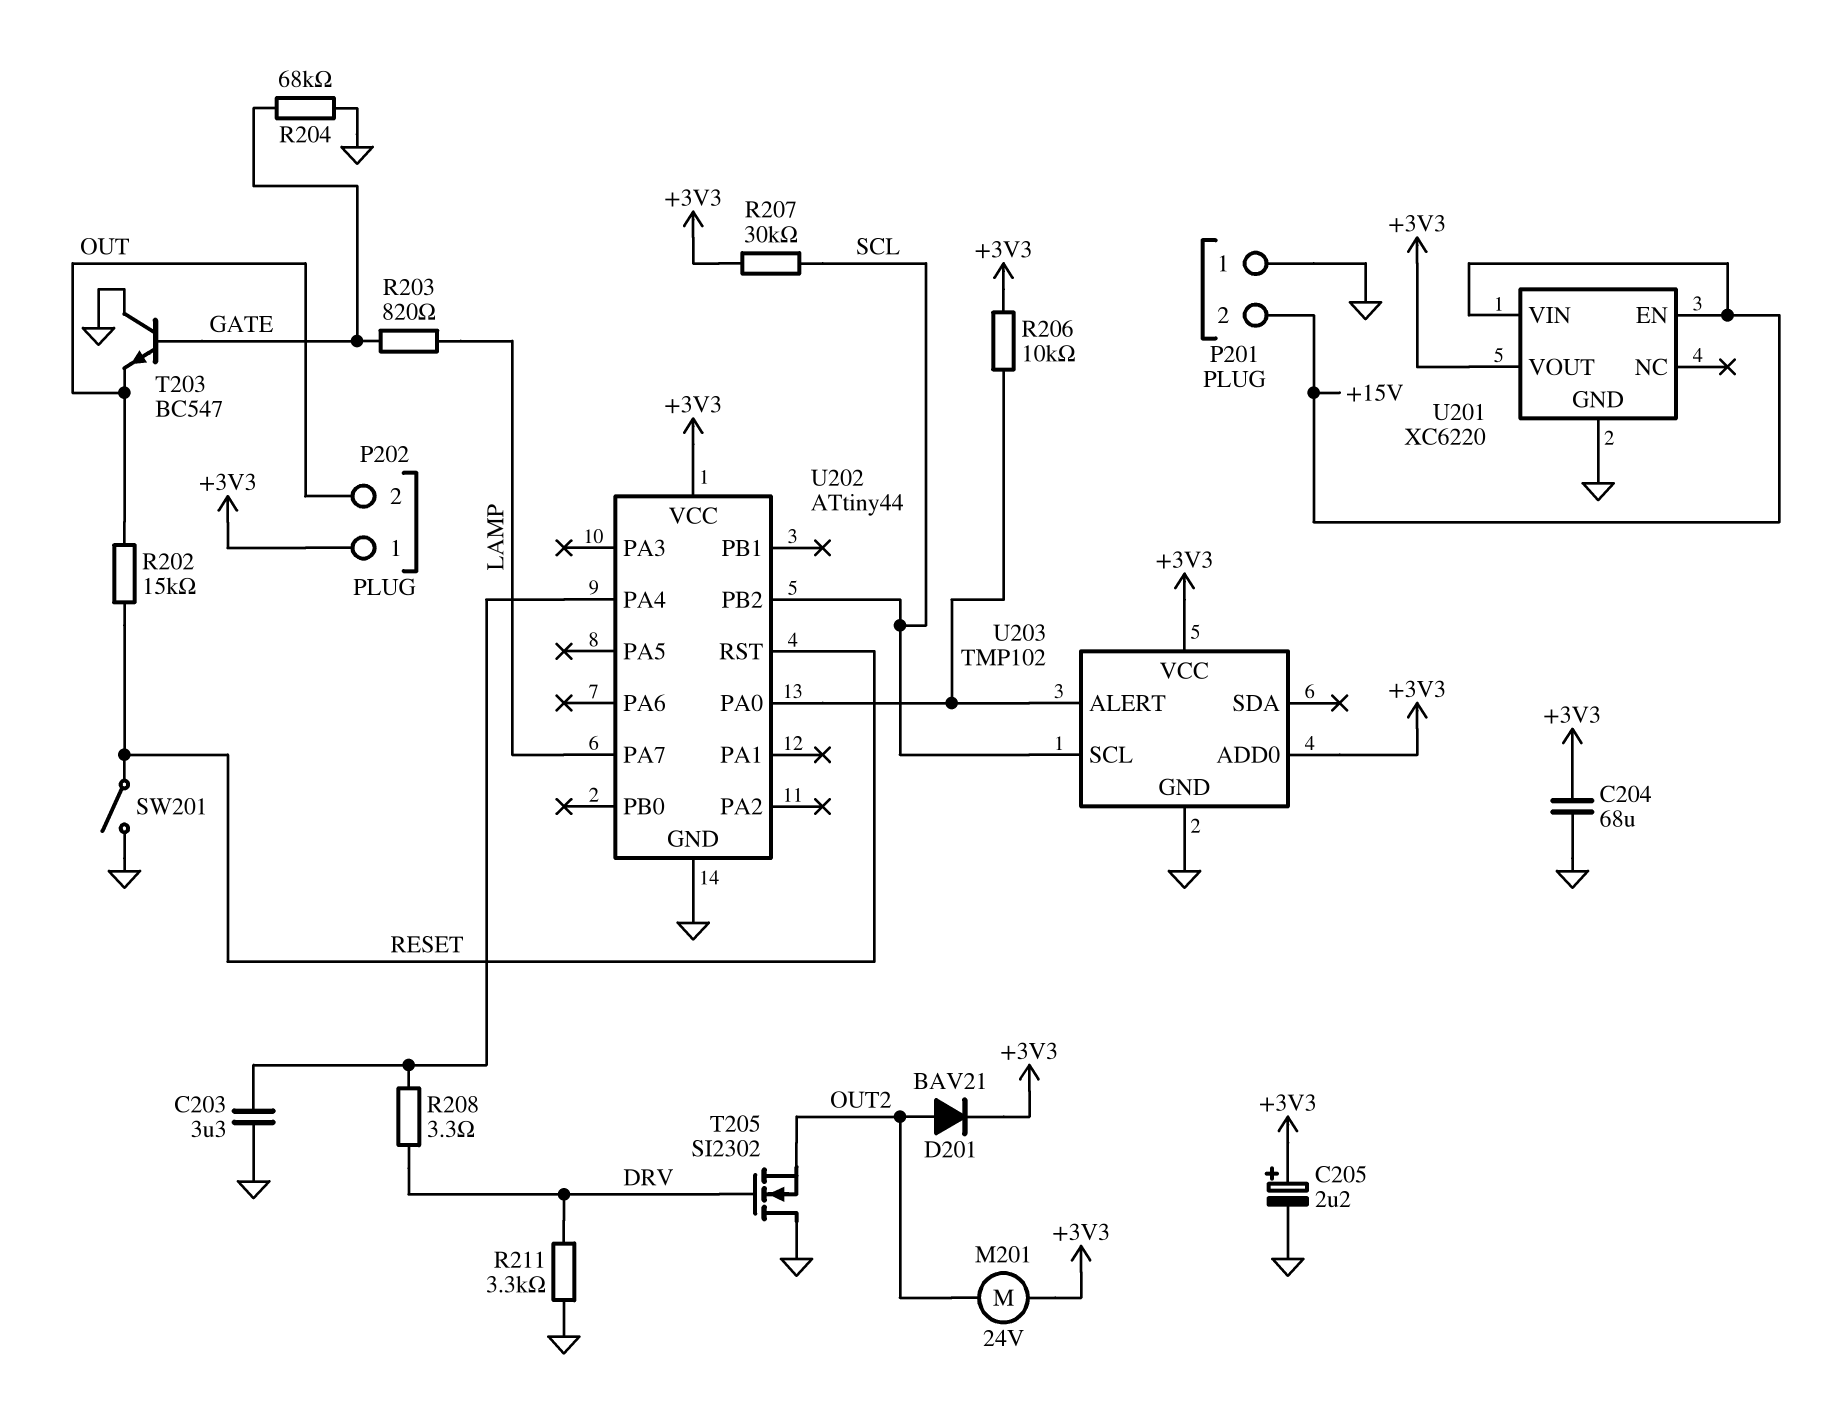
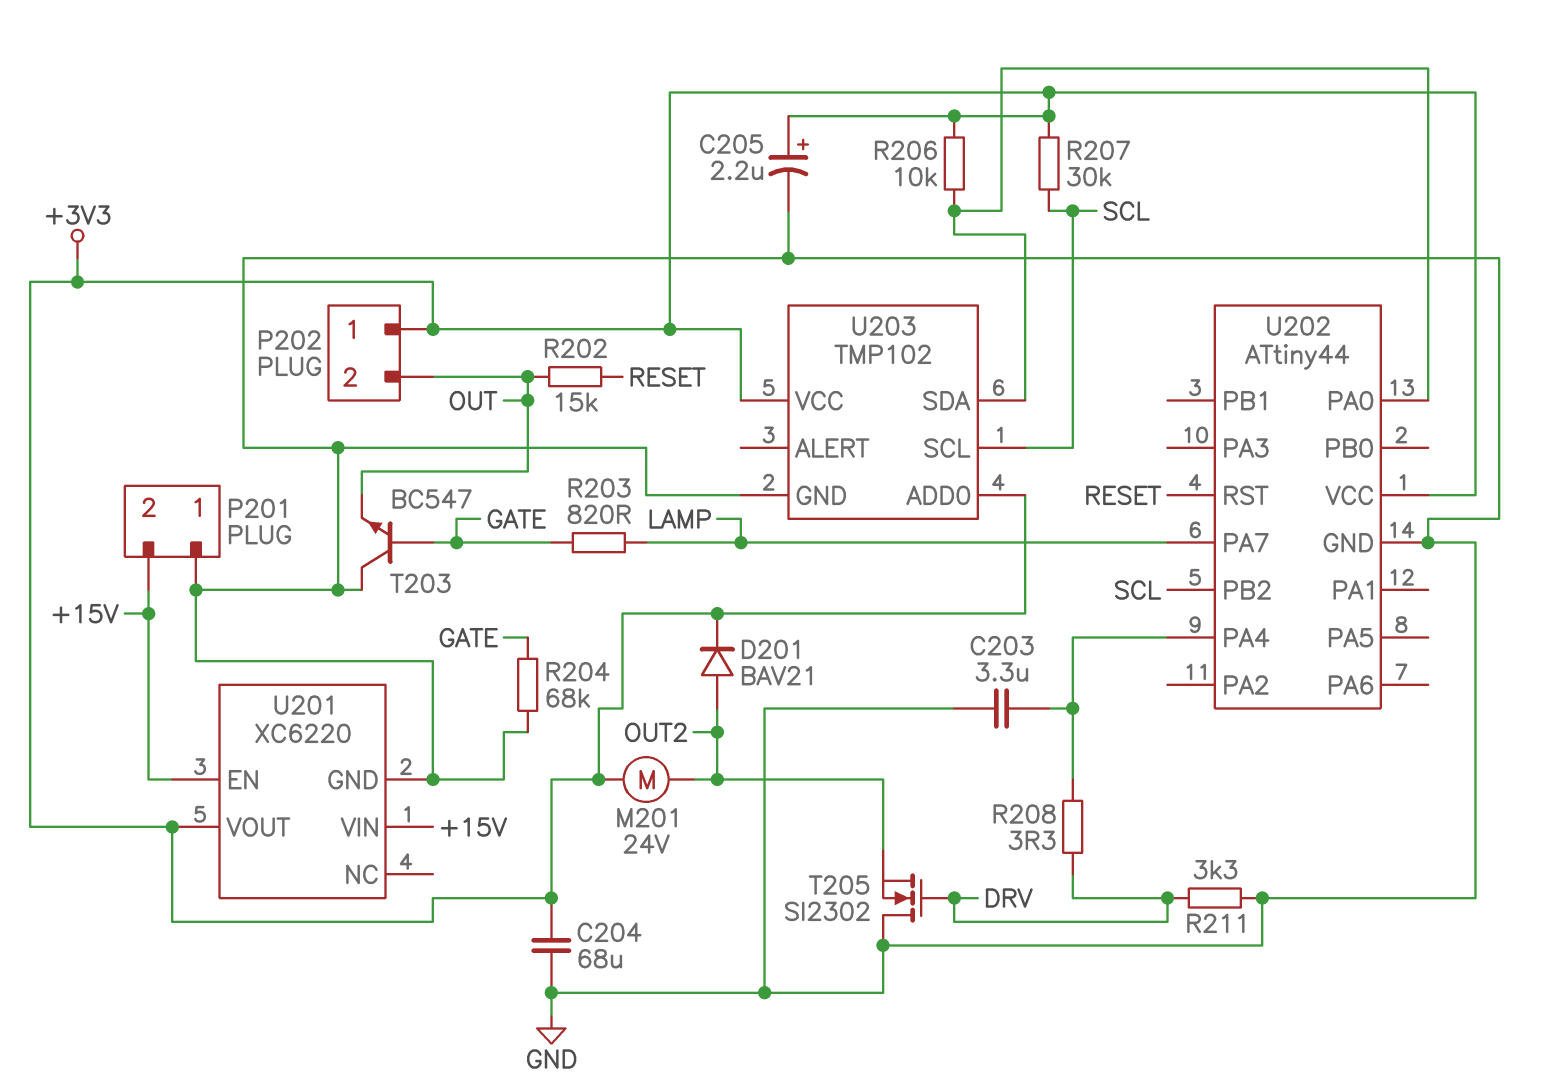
SW201: switch (GND, RESET) -> none
U203 pin ALERT: U202/PA0 -> none
U203 pin SDA: none -> U202/PA0

